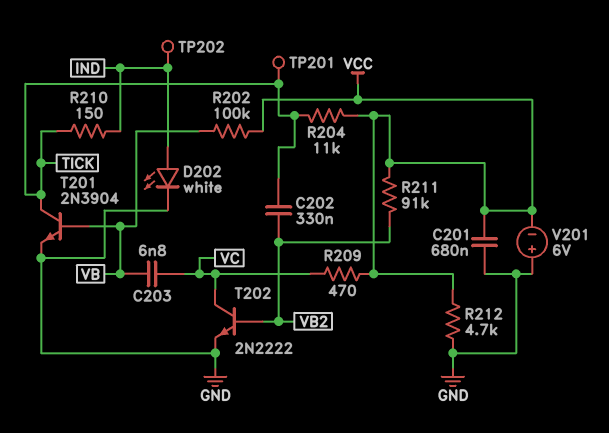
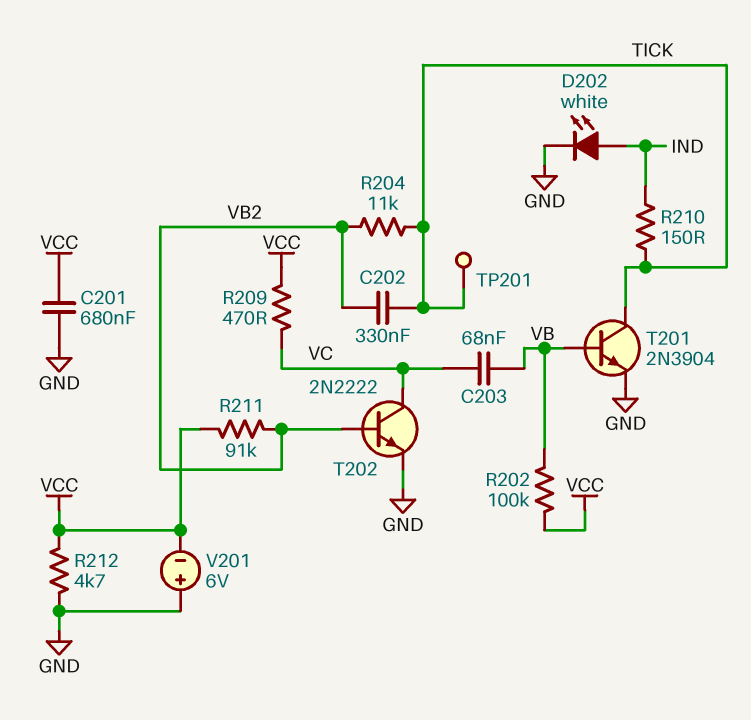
C203: 6.8nF (VB, VC) -> 68nF (VB, VC)
R204: 11k (TICK, VCC) -> 11k (TICK, VB2)
TP202: test point (IND) -> none

